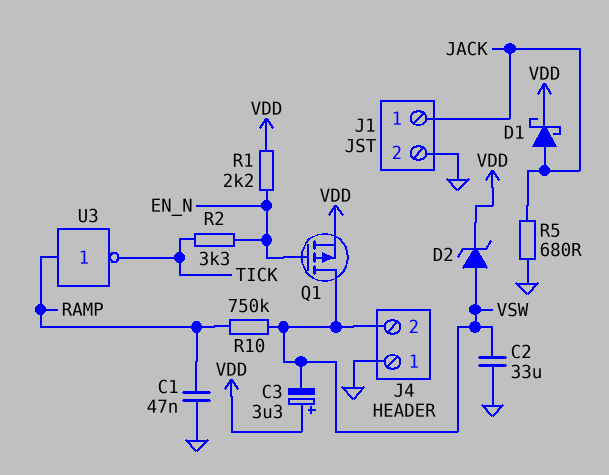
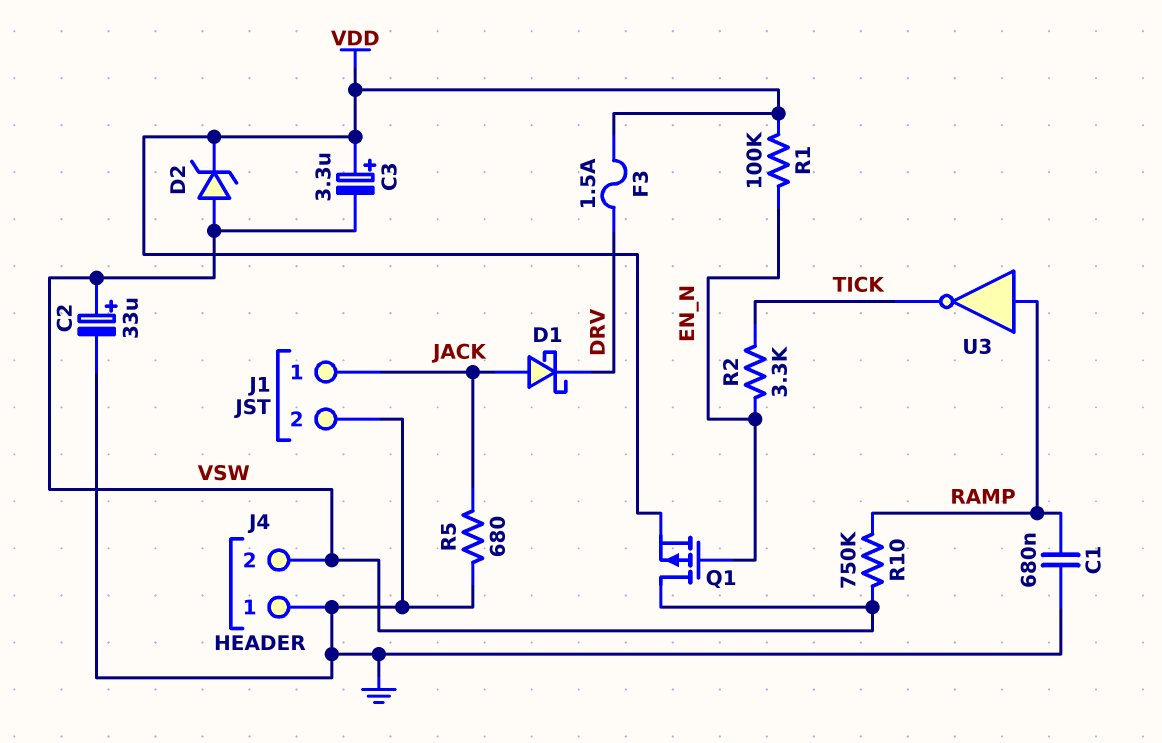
C1: 47nF (GND, RAMP) -> 680nF (GND, RAMP)
C2: 33uF (GND, VSW) -> 33uF (plus VSW, minus GND)
D1: schottky (A JACK, K VDD) -> schottky (A JACK, K DRV)
F3: none -> 1.5A (DRV, VDD)
R1: 2.2k (EN_N, VDD) -> 100k (EN_N, VDD)

